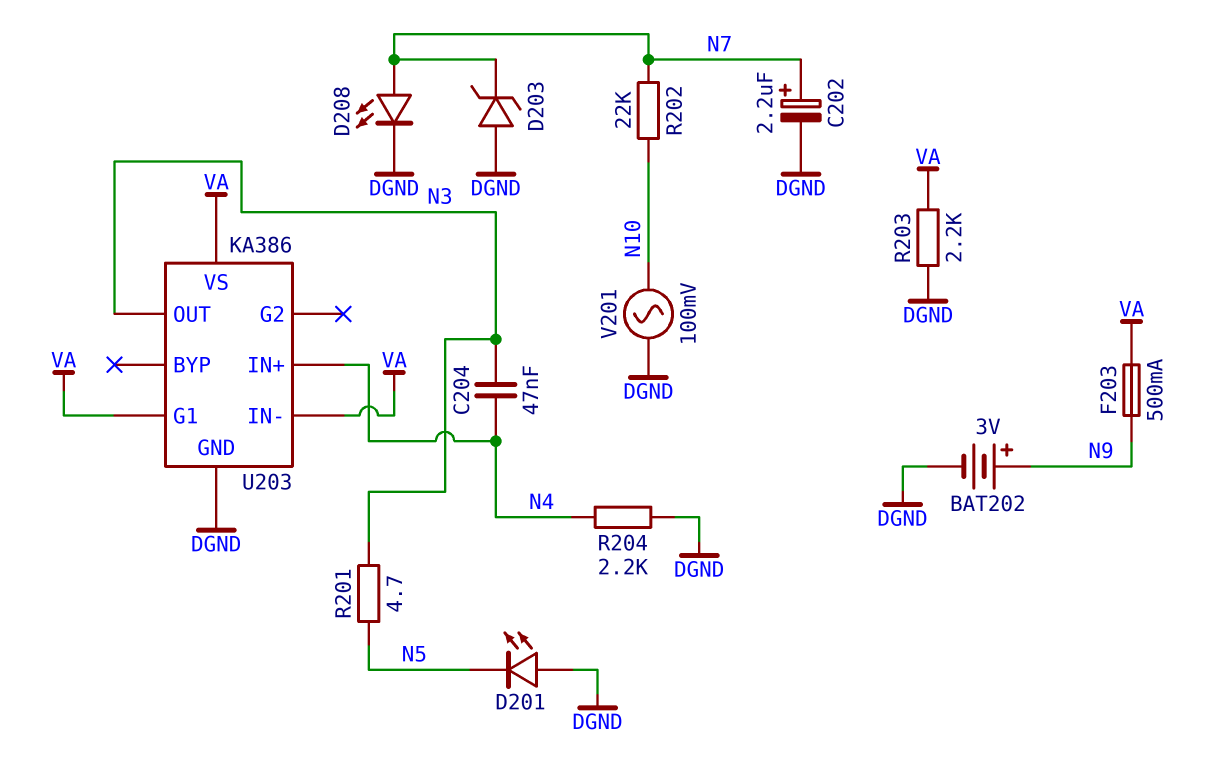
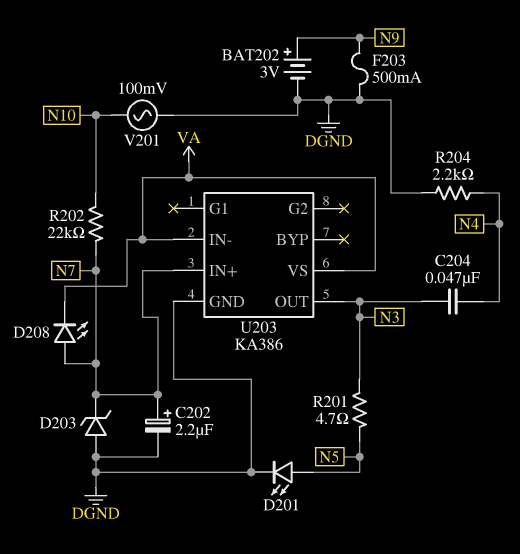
D201: LED (A DGND, K N5) -> LED (A N5, K DGND)
D208: LED (A N7, K DGND) -> LED (A N7, K VA)
F203: 500mA (N9, VA) -> 500mA (DGND, N9)
R203: 2.2k (DGND, VA) -> none
U203 pin G1: VA -> none
U203 pin IN+: N4 -> N7

